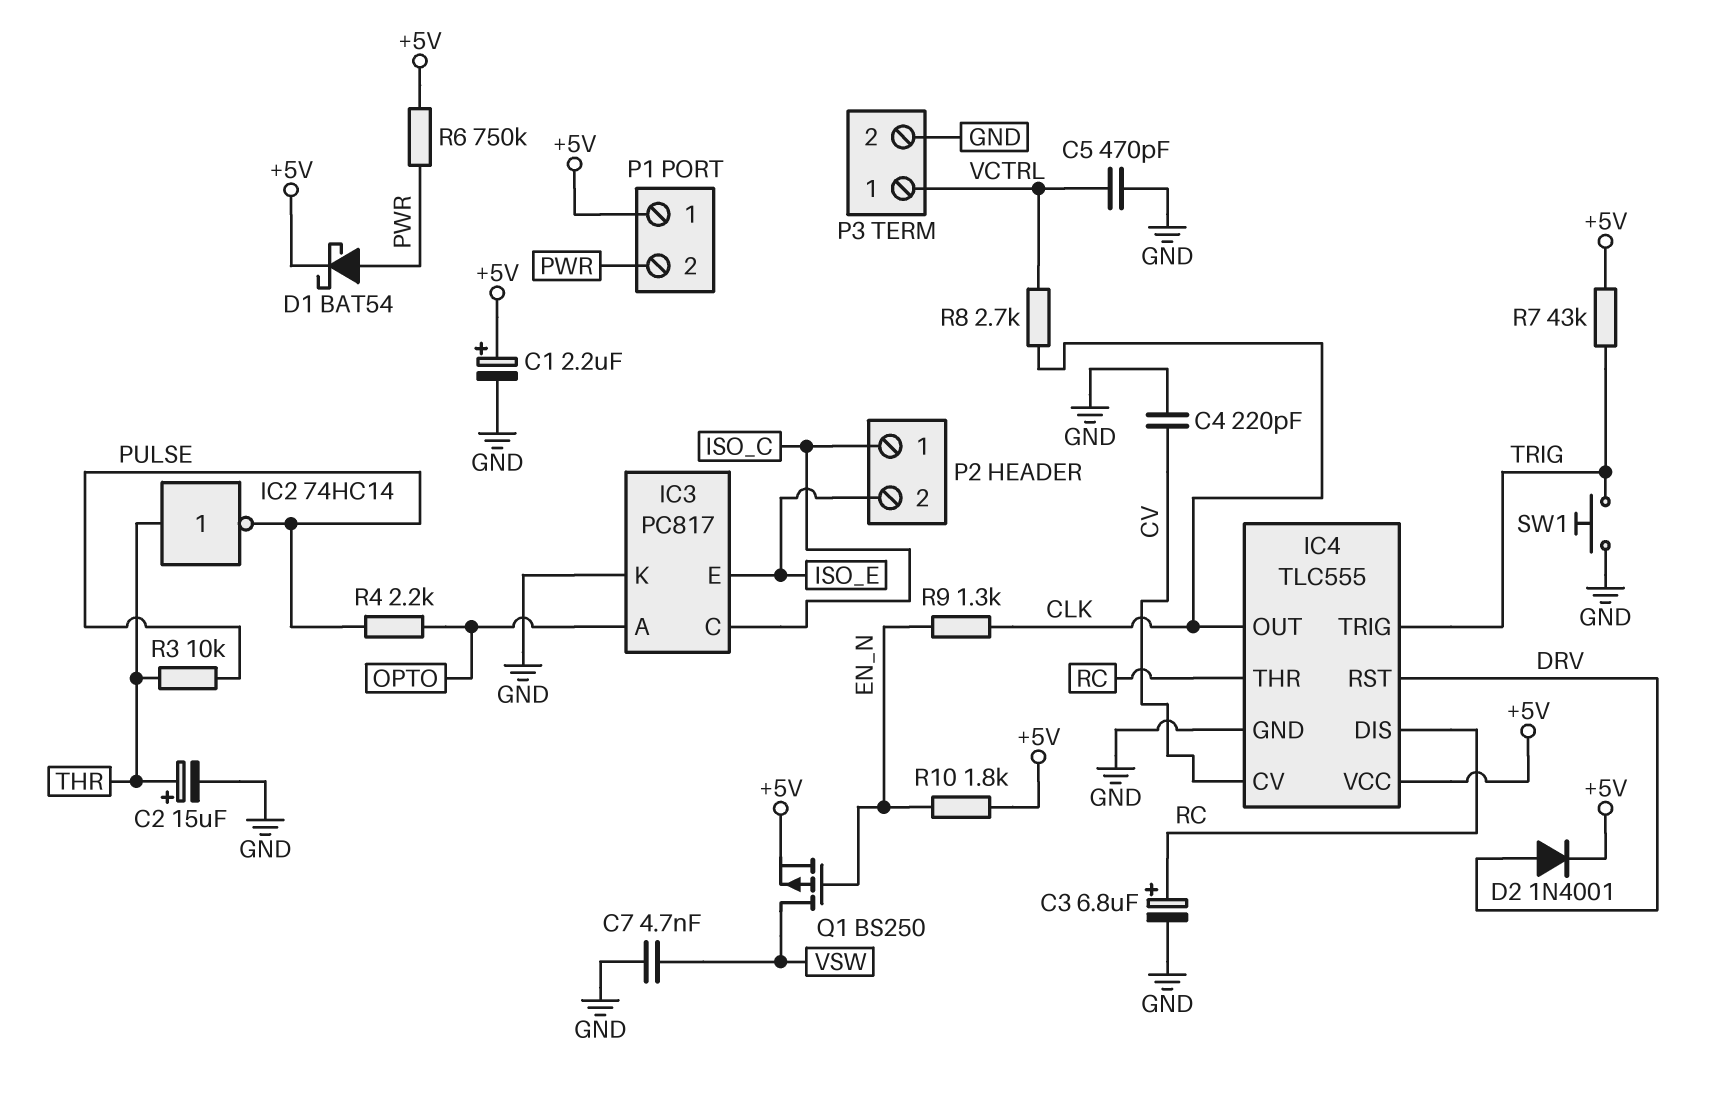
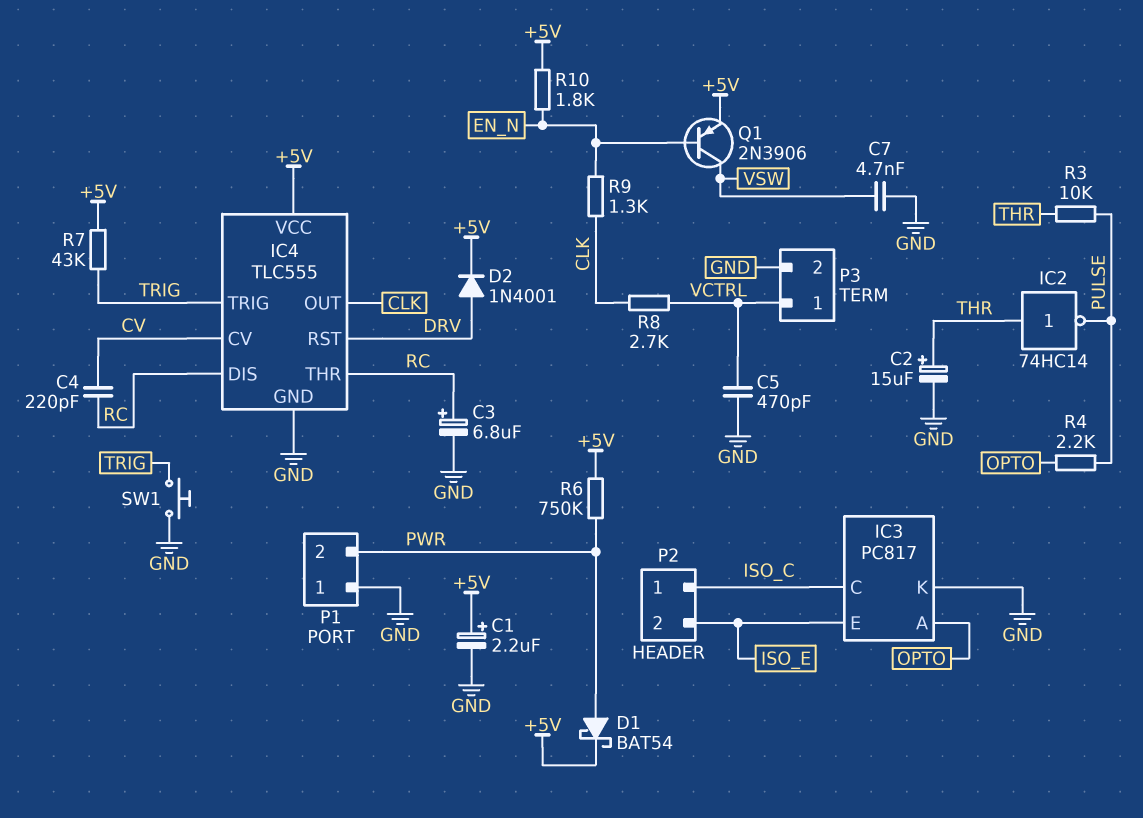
C4: 220pF (CV, GND) -> 220pF (CV, RC)
P1 pin 1: +5V -> GND
Q1: PMOS BS250 (G EN_N, D VSW, S +5V) -> PNP 2N3906 (B EN_N, C VSW, E +5V)

